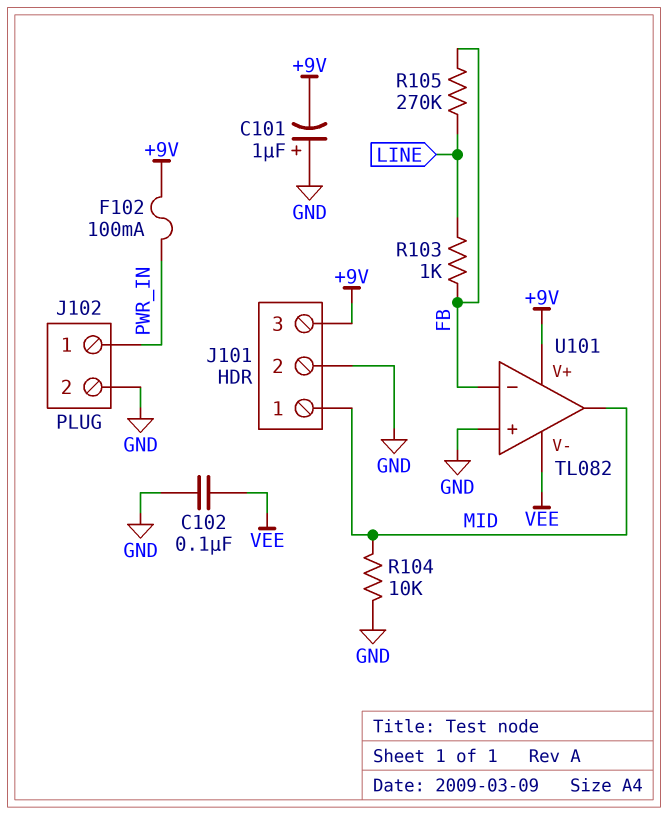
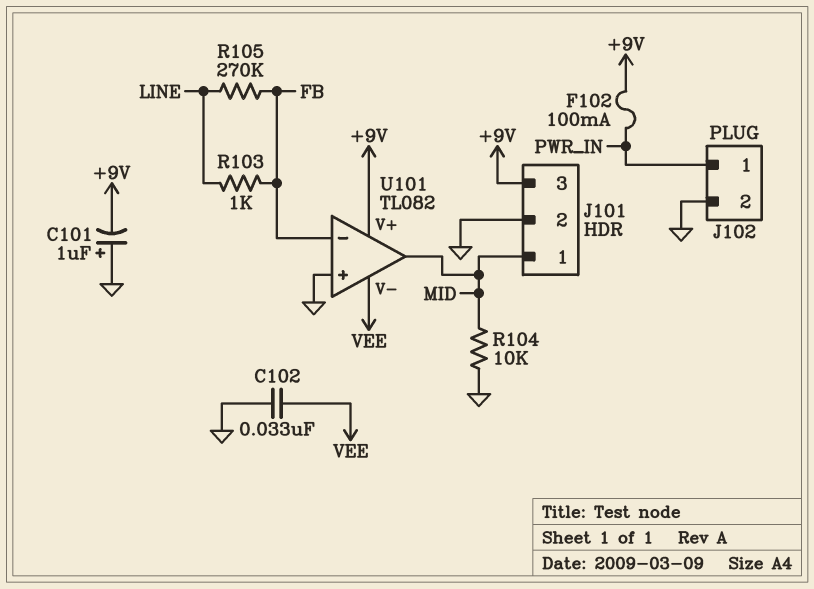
C102: 100nF (GND, VEE) -> 33nF (GND, VEE)

